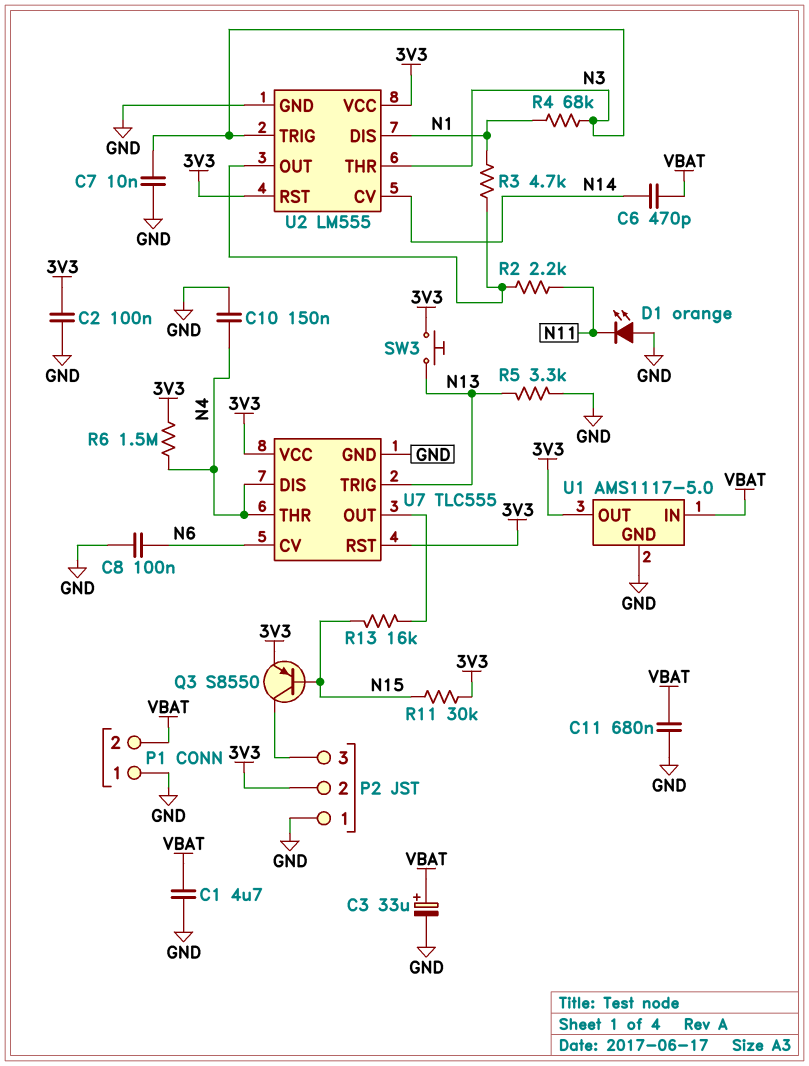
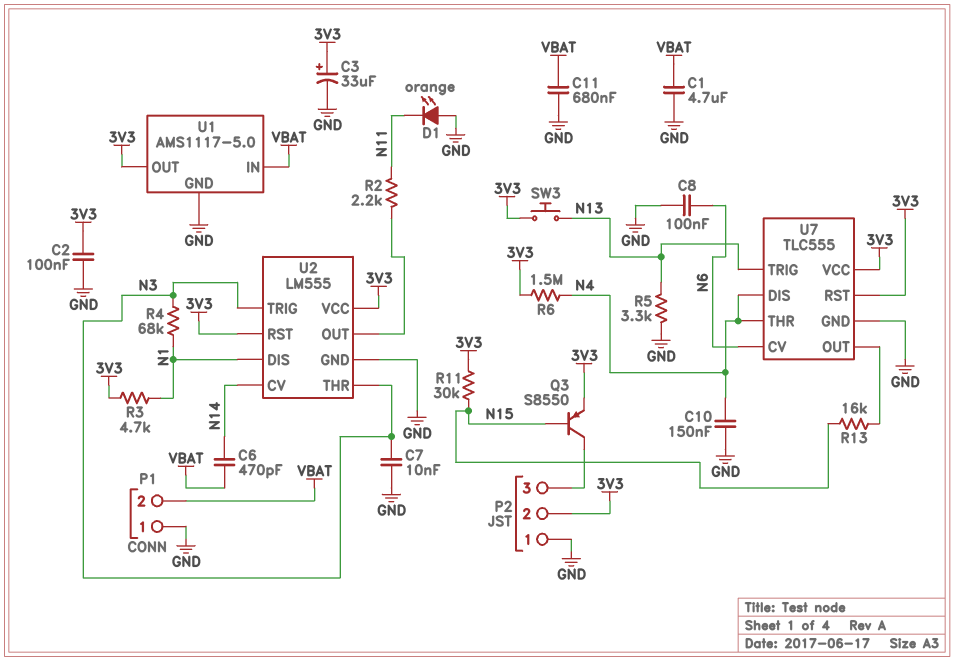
C3: 33uF (plus VBAT, minus GND) -> 33uF (plus 3V3, minus GND)
R3: 4.7k (N1, U2/OUT) -> 4.7k (3V3, N1)

